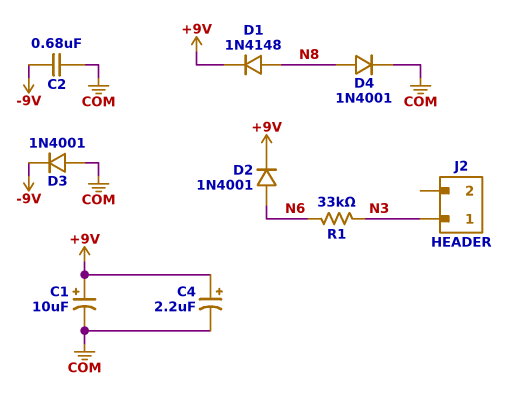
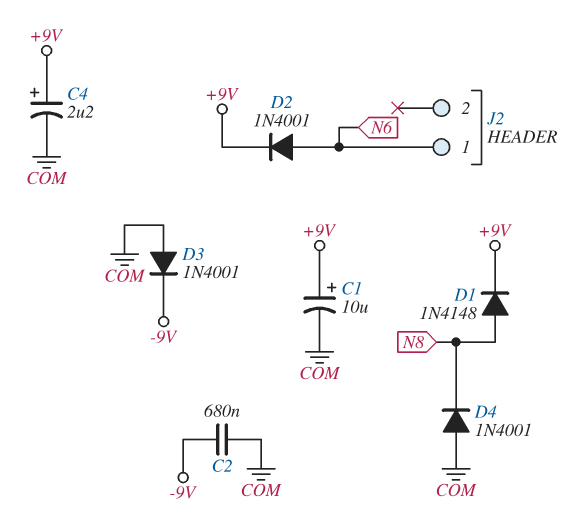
D4: diode 1N4001 (A N8, K COM) -> diode 1N4001 (A COM, K N8)
J2 pin 1: N3 -> N6
R1: 33k (N3, N6) -> none

